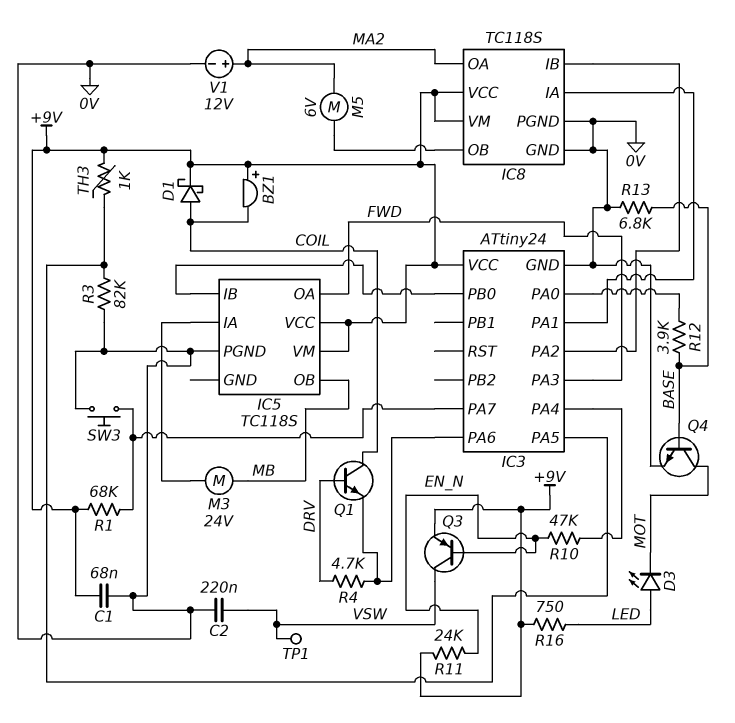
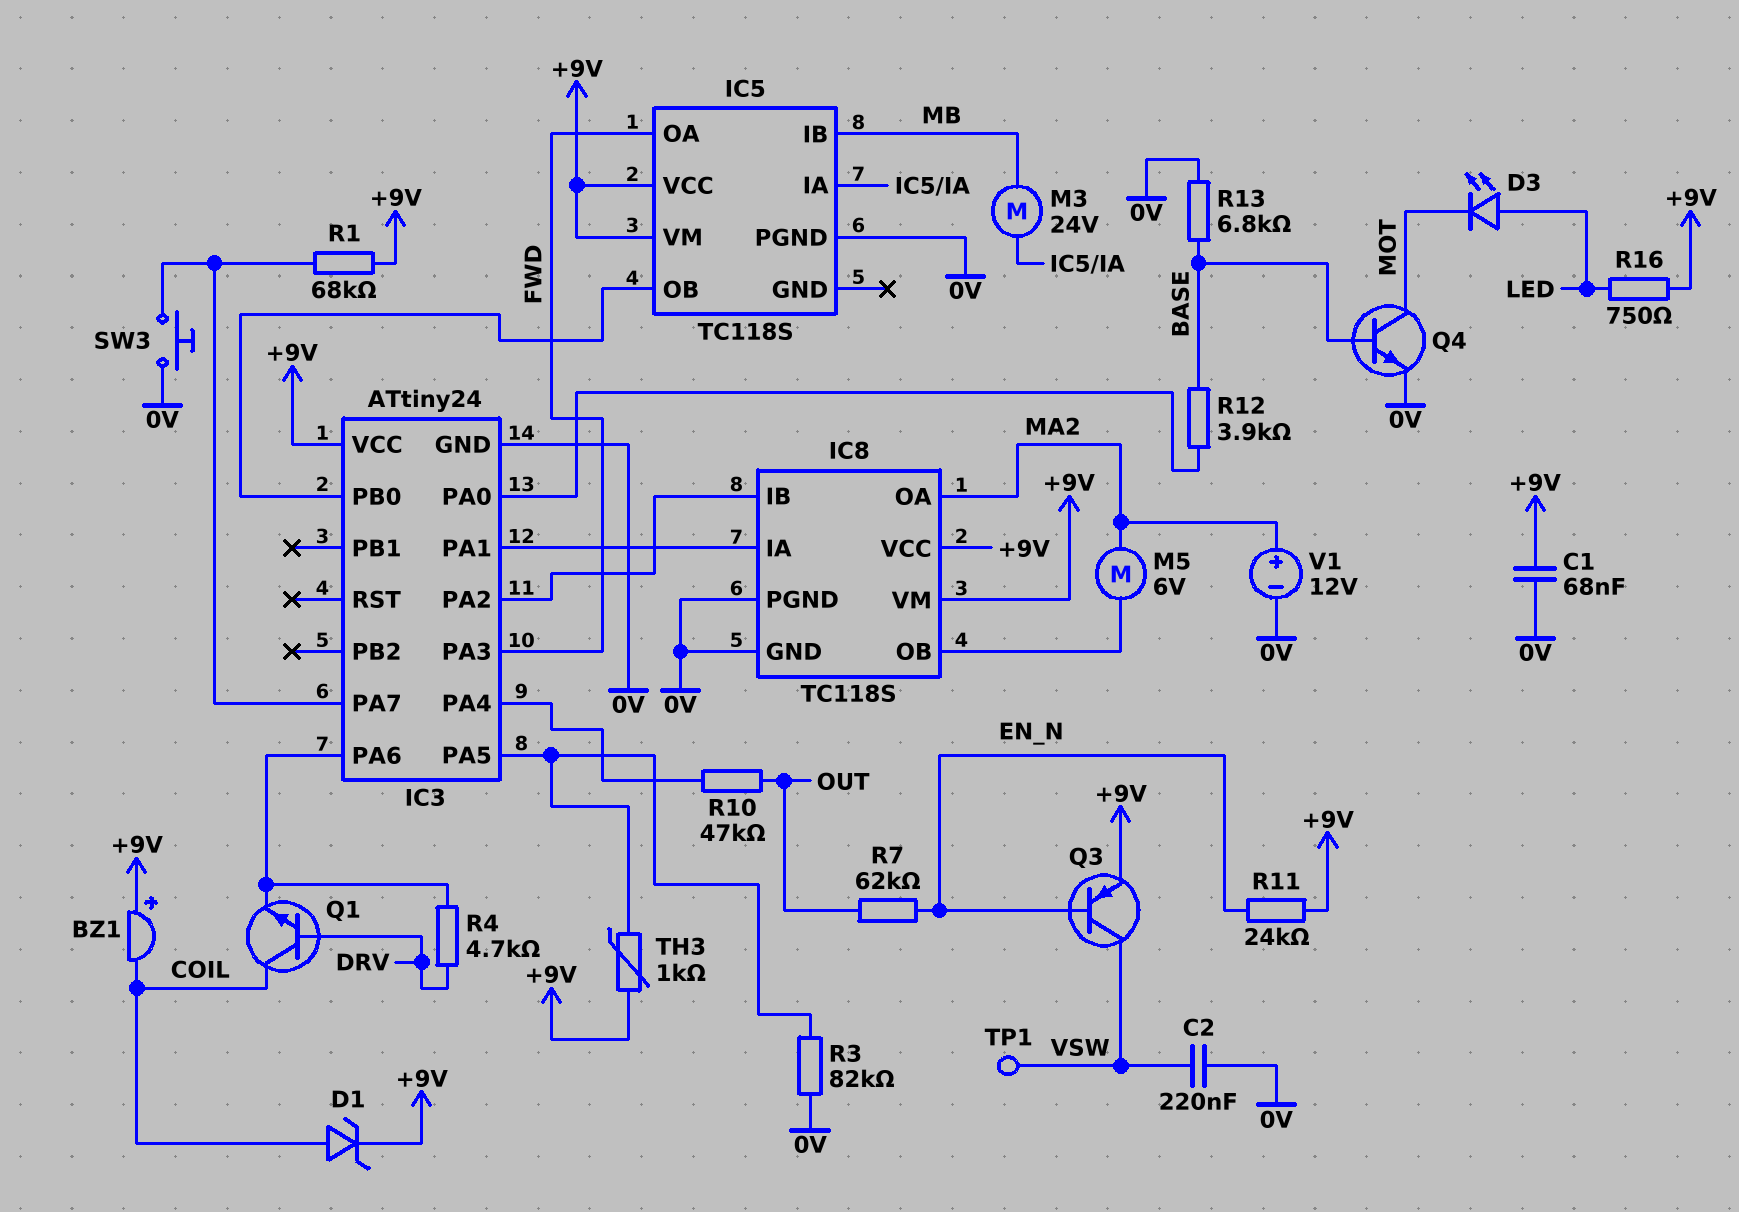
D1: schottky (A COIL, K +9V) -> zener (A COIL, K +9V)
IC5 pin IB: IC3/PB0 -> MB
IC5 pin OB: MB -> IC3/PB0
R7: none -> 62k (EN_N, OUT)
R10: 47k (EN_N, IC3/PA4) -> 47k (IC3/PA4, OUT)

